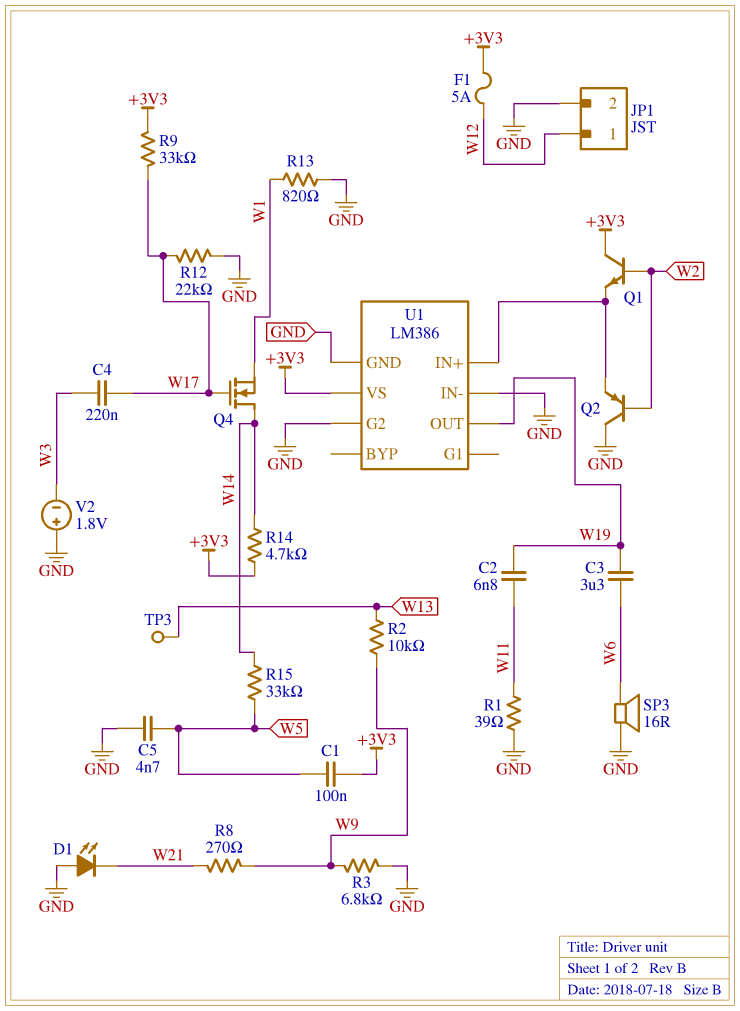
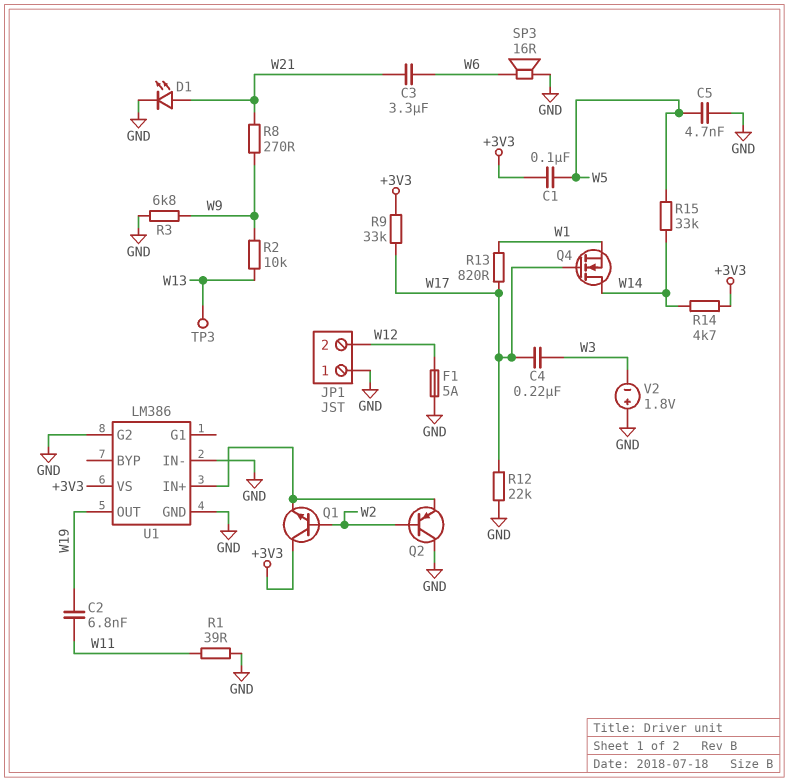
C3: 3.3uF (W6, W19) -> 3.3uF (W6, W21)
D1: LED (A GND, K W21) -> LED (A W21, K GND)
F1: 5A (+3V3, W12) -> 5A (GND, W12)
JP1 pin 1: W12 -> GND
JP1 pin 2: GND -> W12
R13: 820 (GND, W1) -> 820 (W1, W17)

